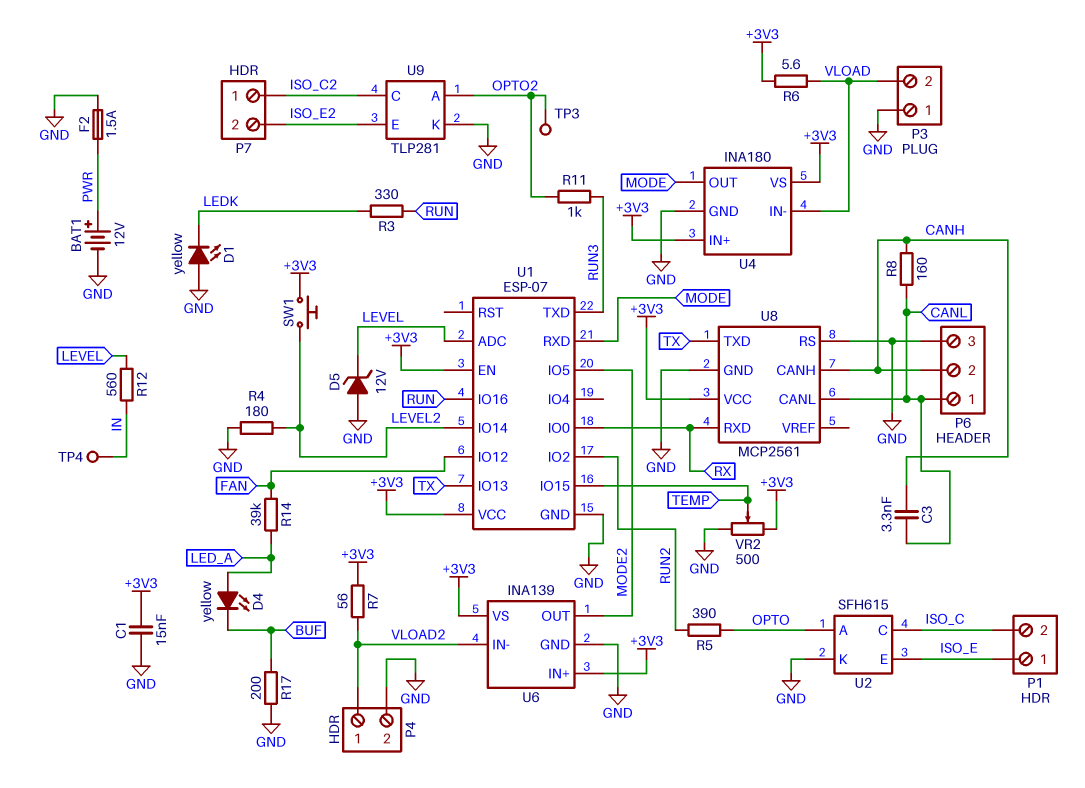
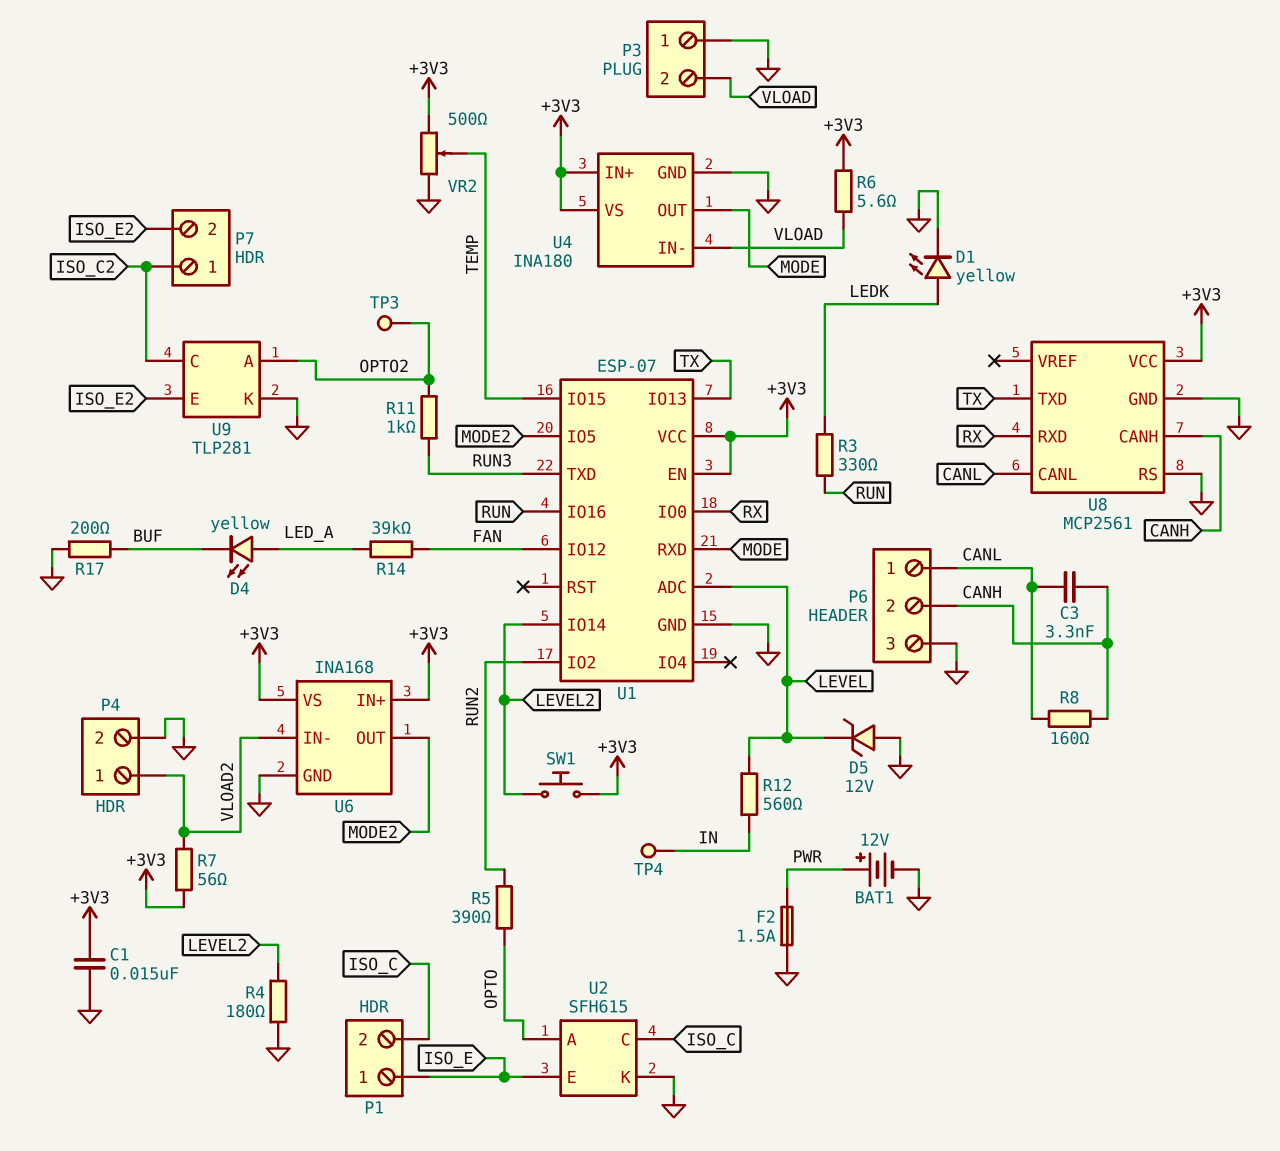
D1: LED yellow (A GND, K LEDK) -> LED yellow (A LEDK, K GND)
U6: INA139 -> INA168

